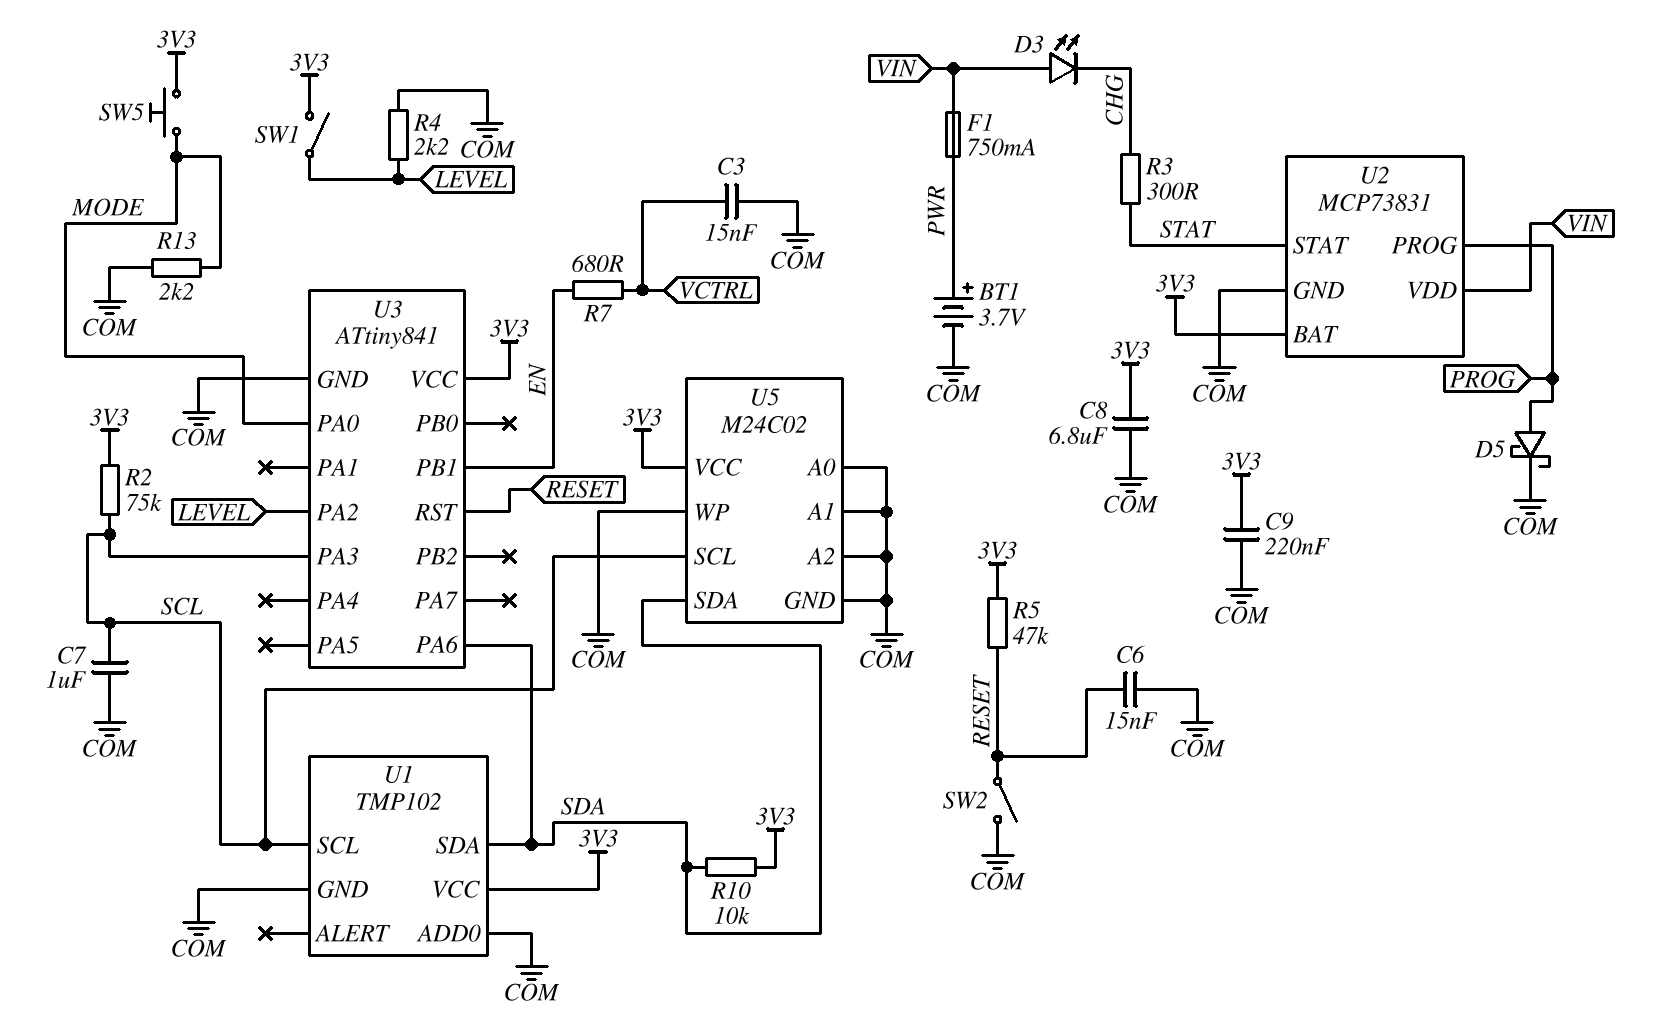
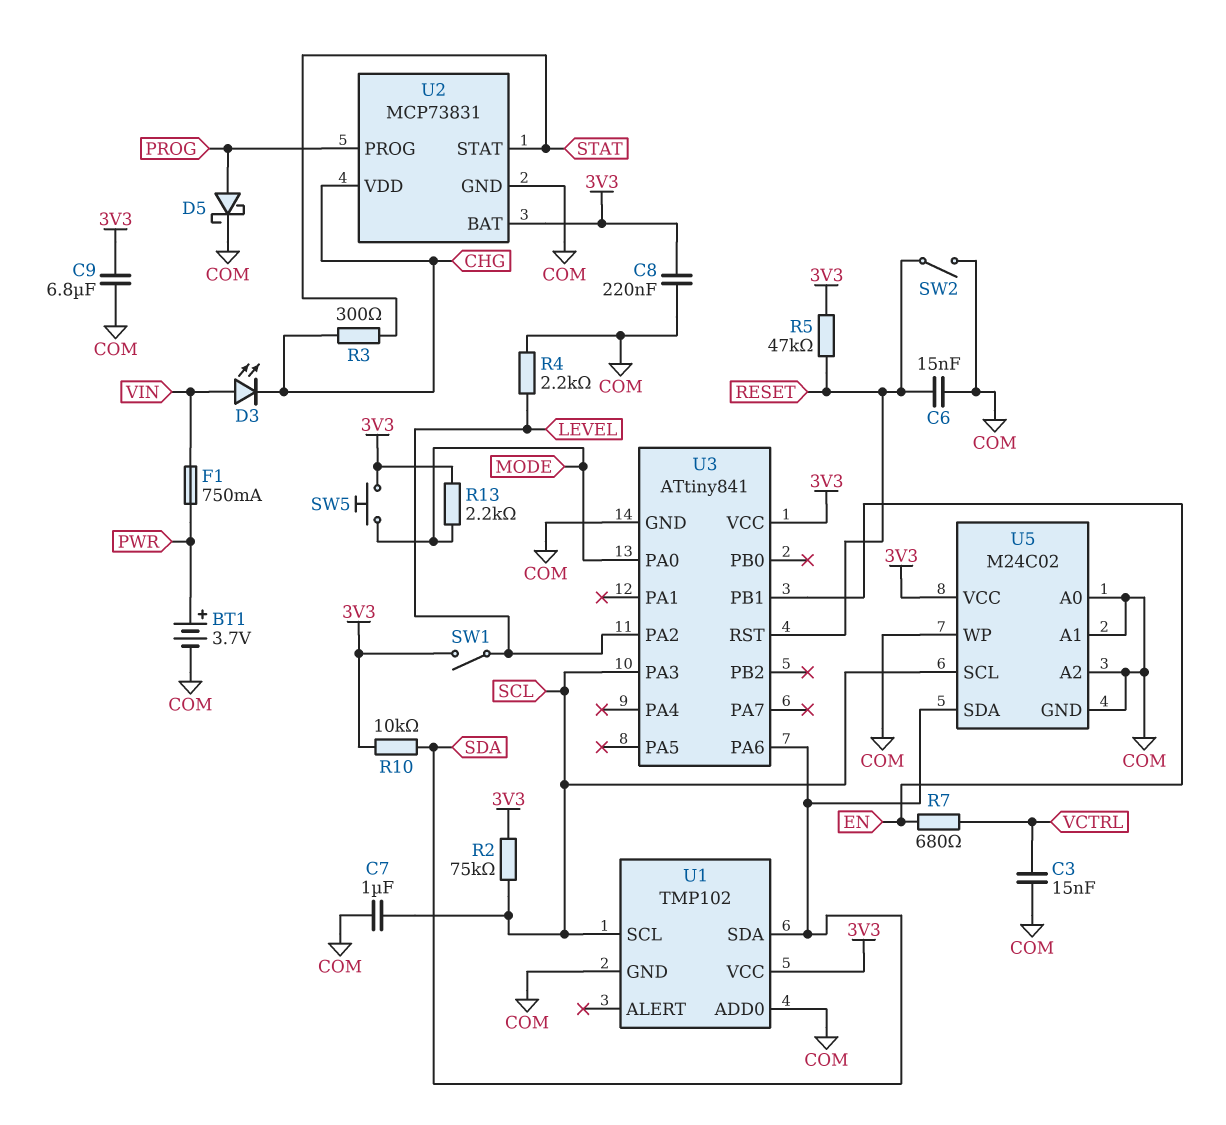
C8: 6.8uF (3V3, COM) -> 220nF (3V3, COM)
C9: 220nF (3V3, COM) -> 6.8uF (3V3, COM)
R13: 2.2k (COM, MODE) -> 2.2k (3V3, MODE)
U2 pin VDD: VIN -> CHG

